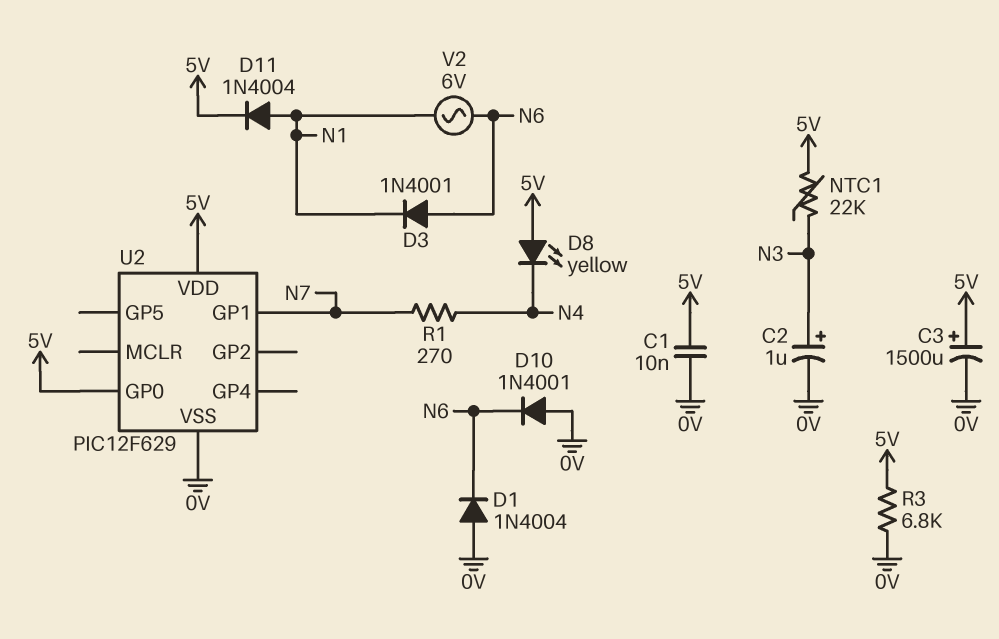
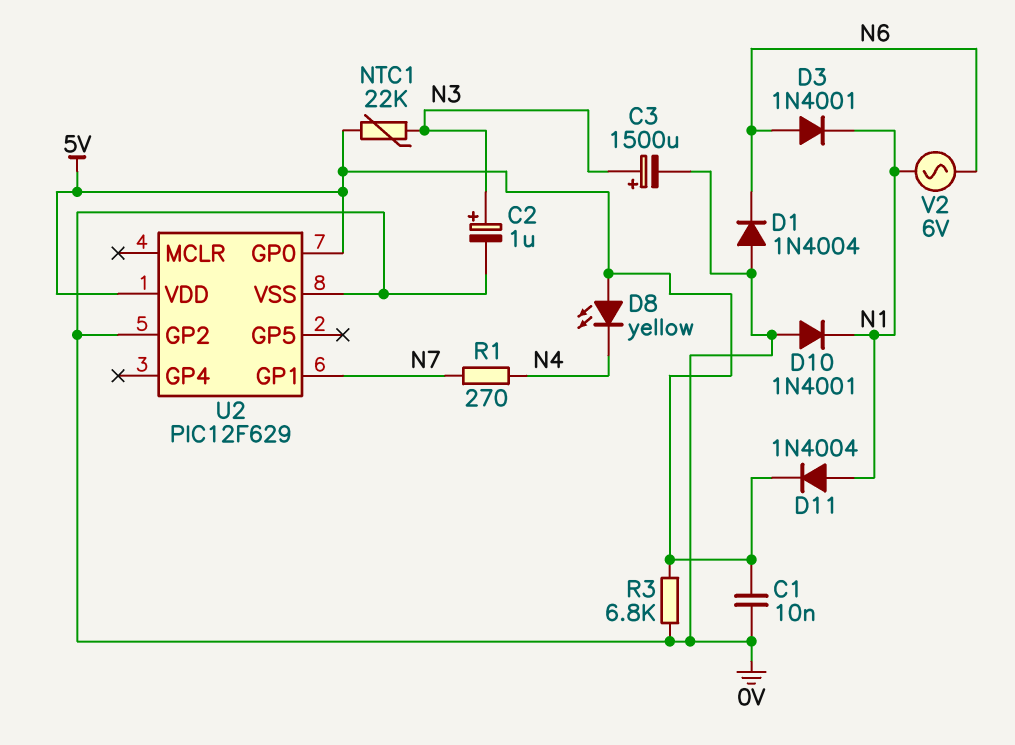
C3: 1500uF (plus 5V, minus 0V) -> 1500uF (plus N3, minus 0V)
D10: diode 1N4001 (A 0V, K N6) -> diode 1N4001 (A 0V, K N1)
U2 pin GP2: none -> 0V

